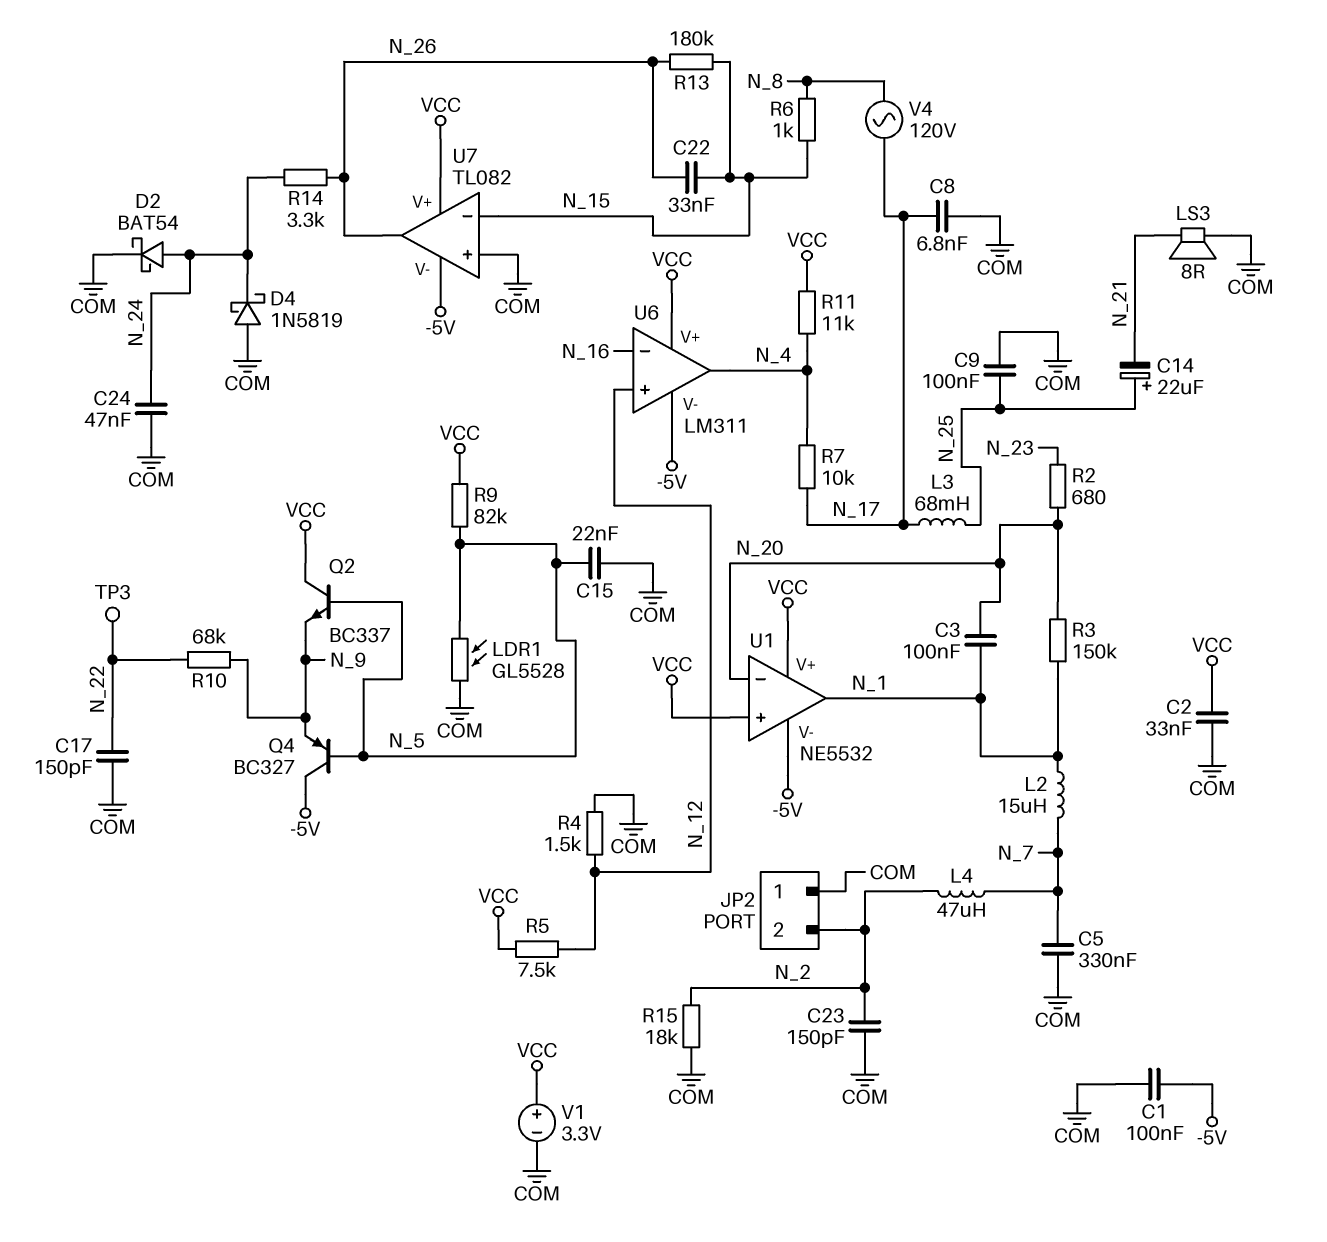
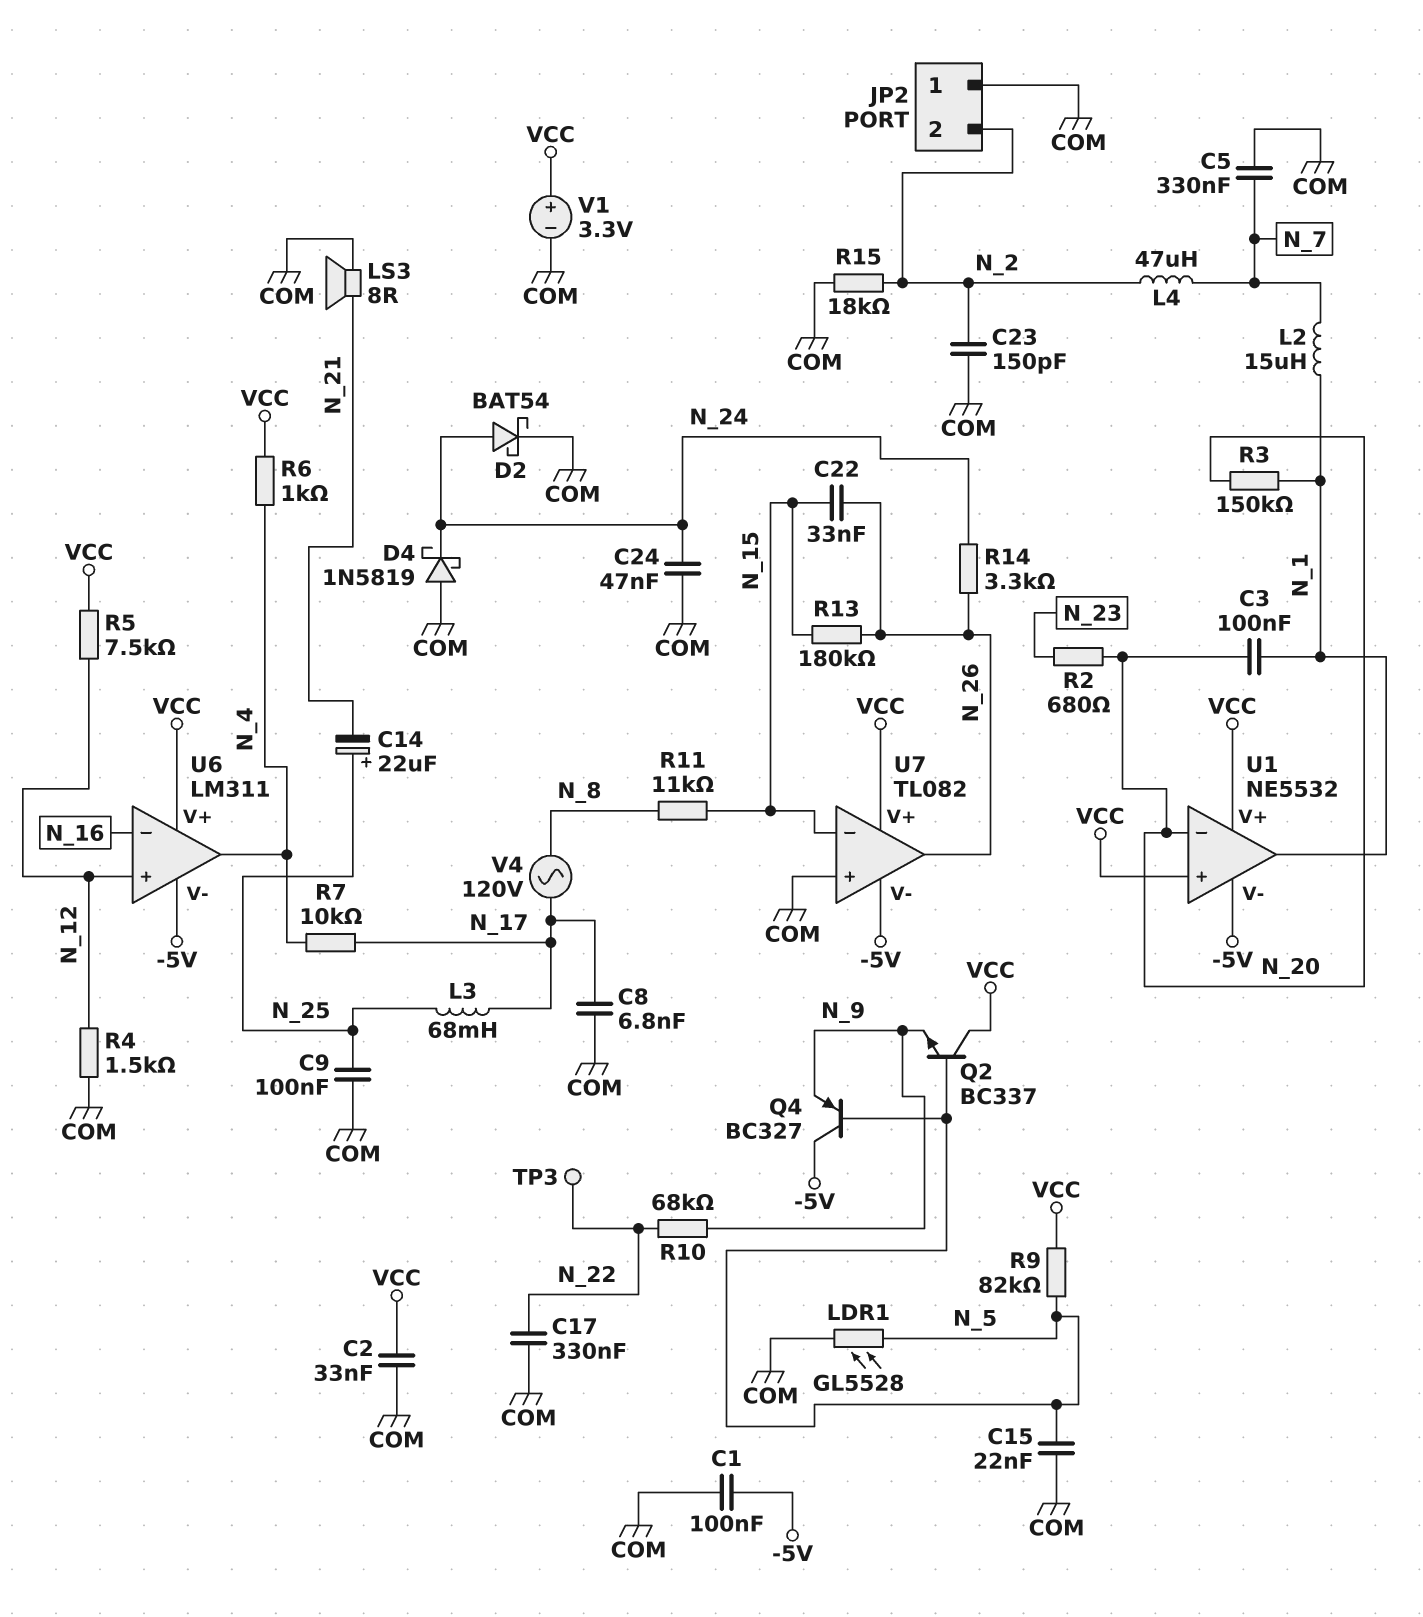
C17: 150pF (COM, N_22) -> 330nF (COM, N_22)
R6: 1k (N_8, N_15) -> 1k (N_4, VCC)
R11: 11k (N_4, VCC) -> 11k (N_8, N_15)

